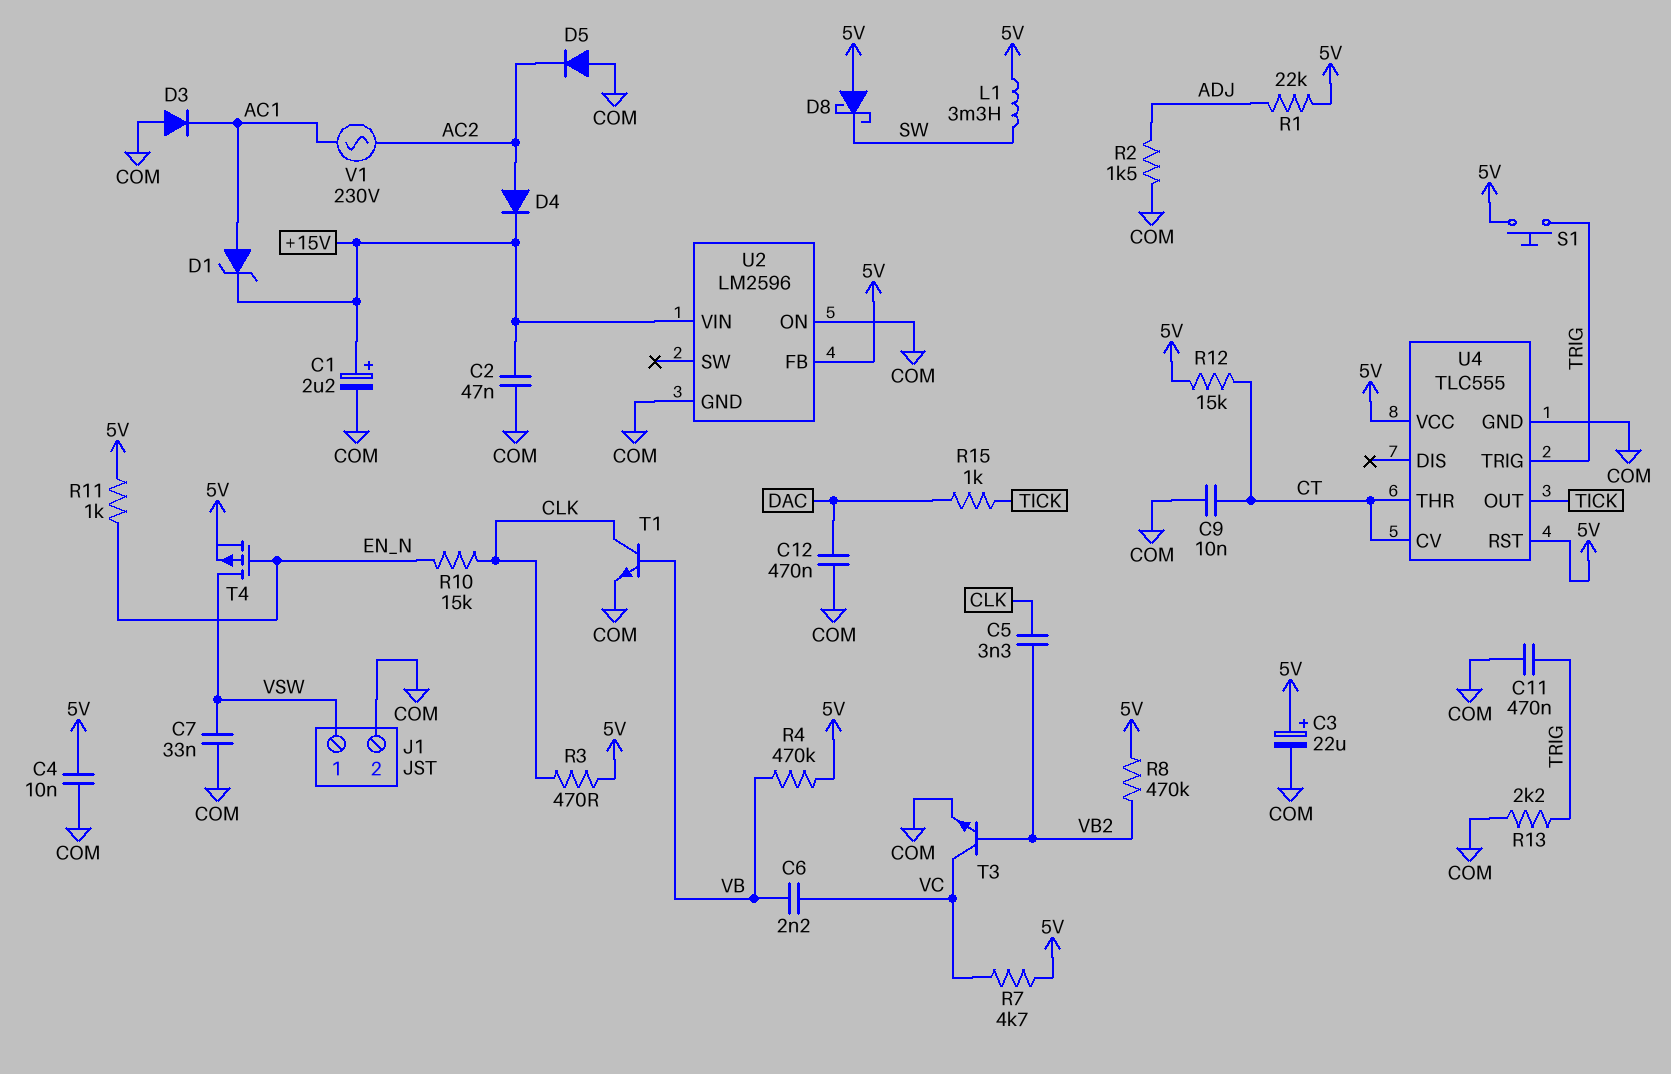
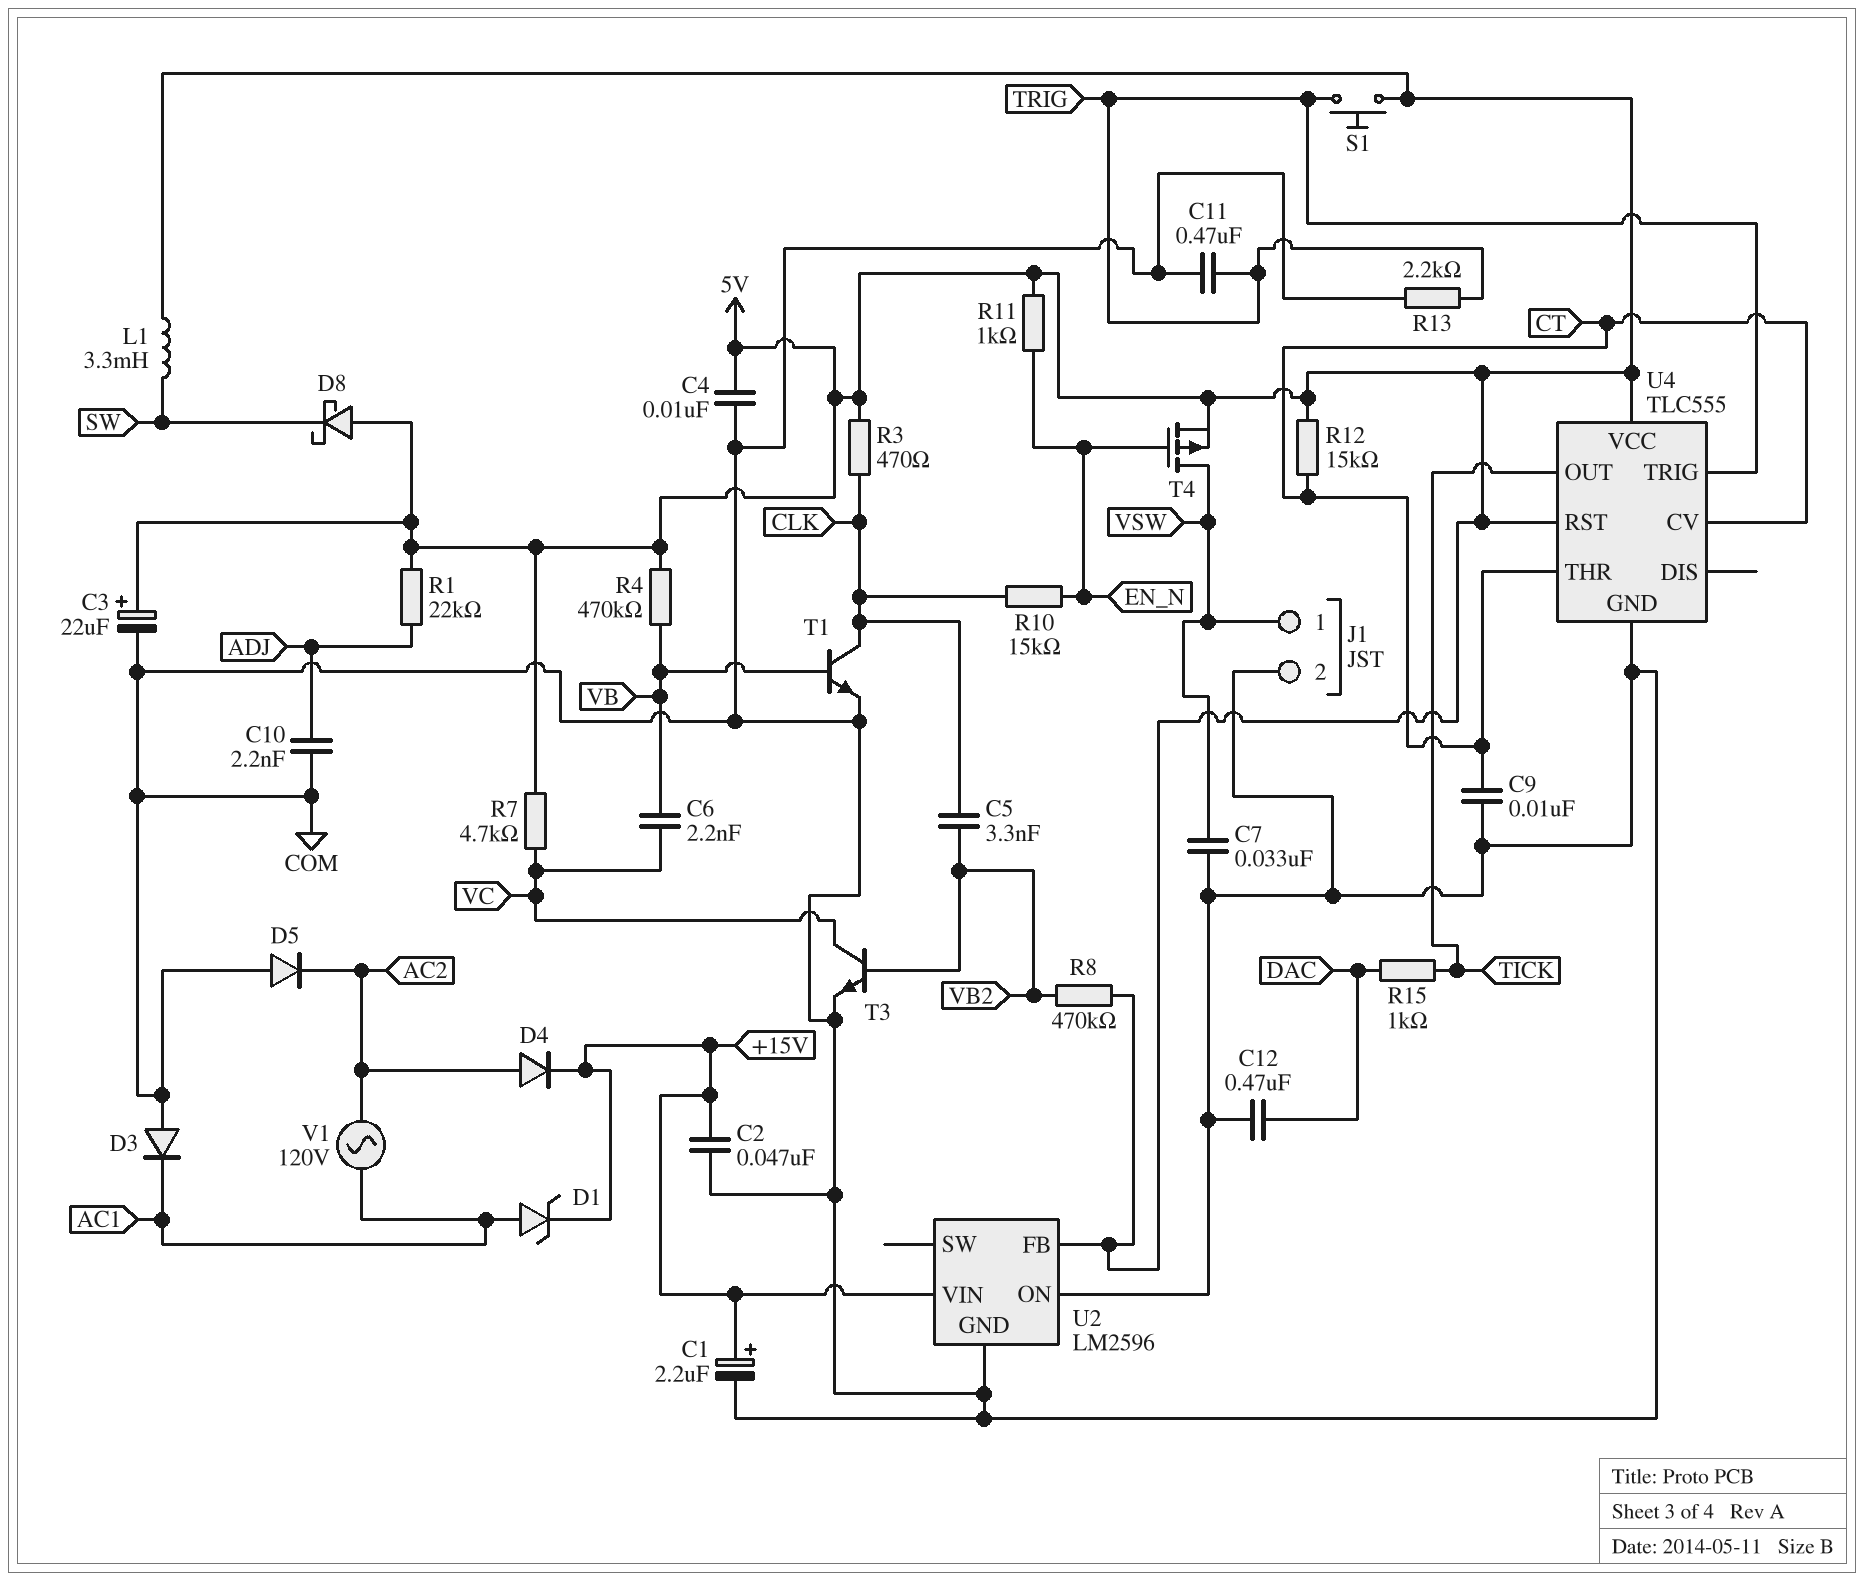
C10: none -> 2.2nF (ADJ, COM)
R2: 1.5k (ADJ, COM) -> none
V1: AC 230V (AC1, AC2) -> AC 120V (AC1, AC2)

